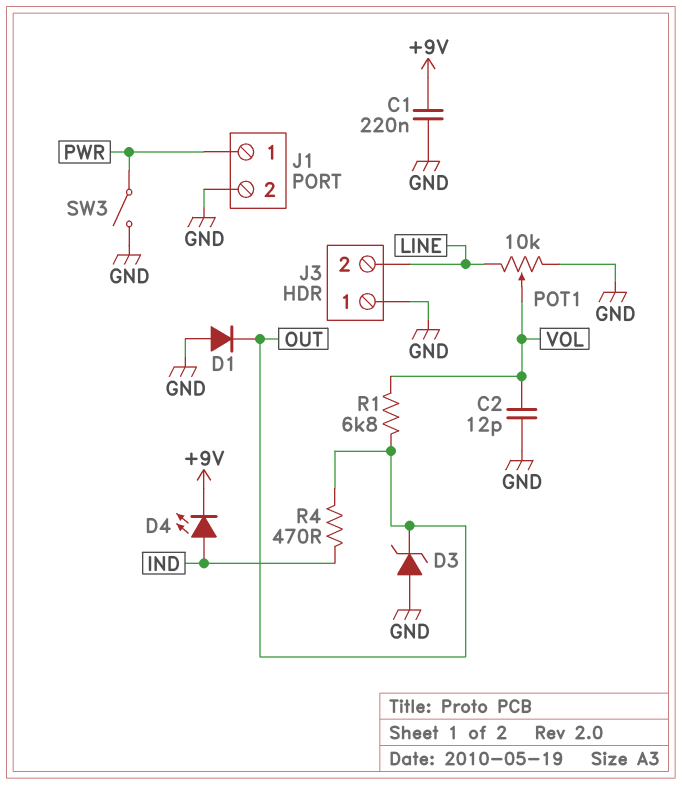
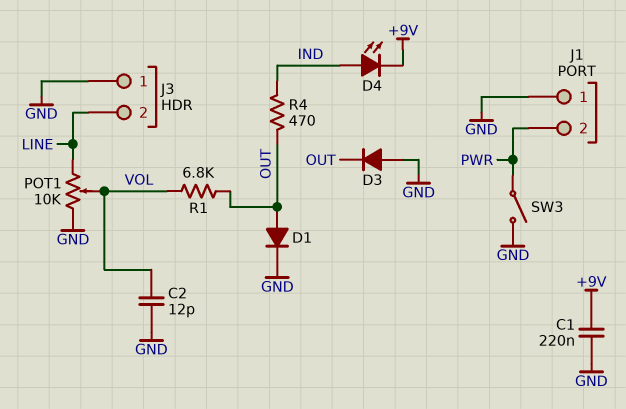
D1: diode (A GND, K OUT) -> diode (A OUT, K GND)
D3: zener (A GND, K OUT) -> diode (A GND, K OUT)
J1 pin 1: PWR -> GND
J1 pin 2: GND -> PWR

